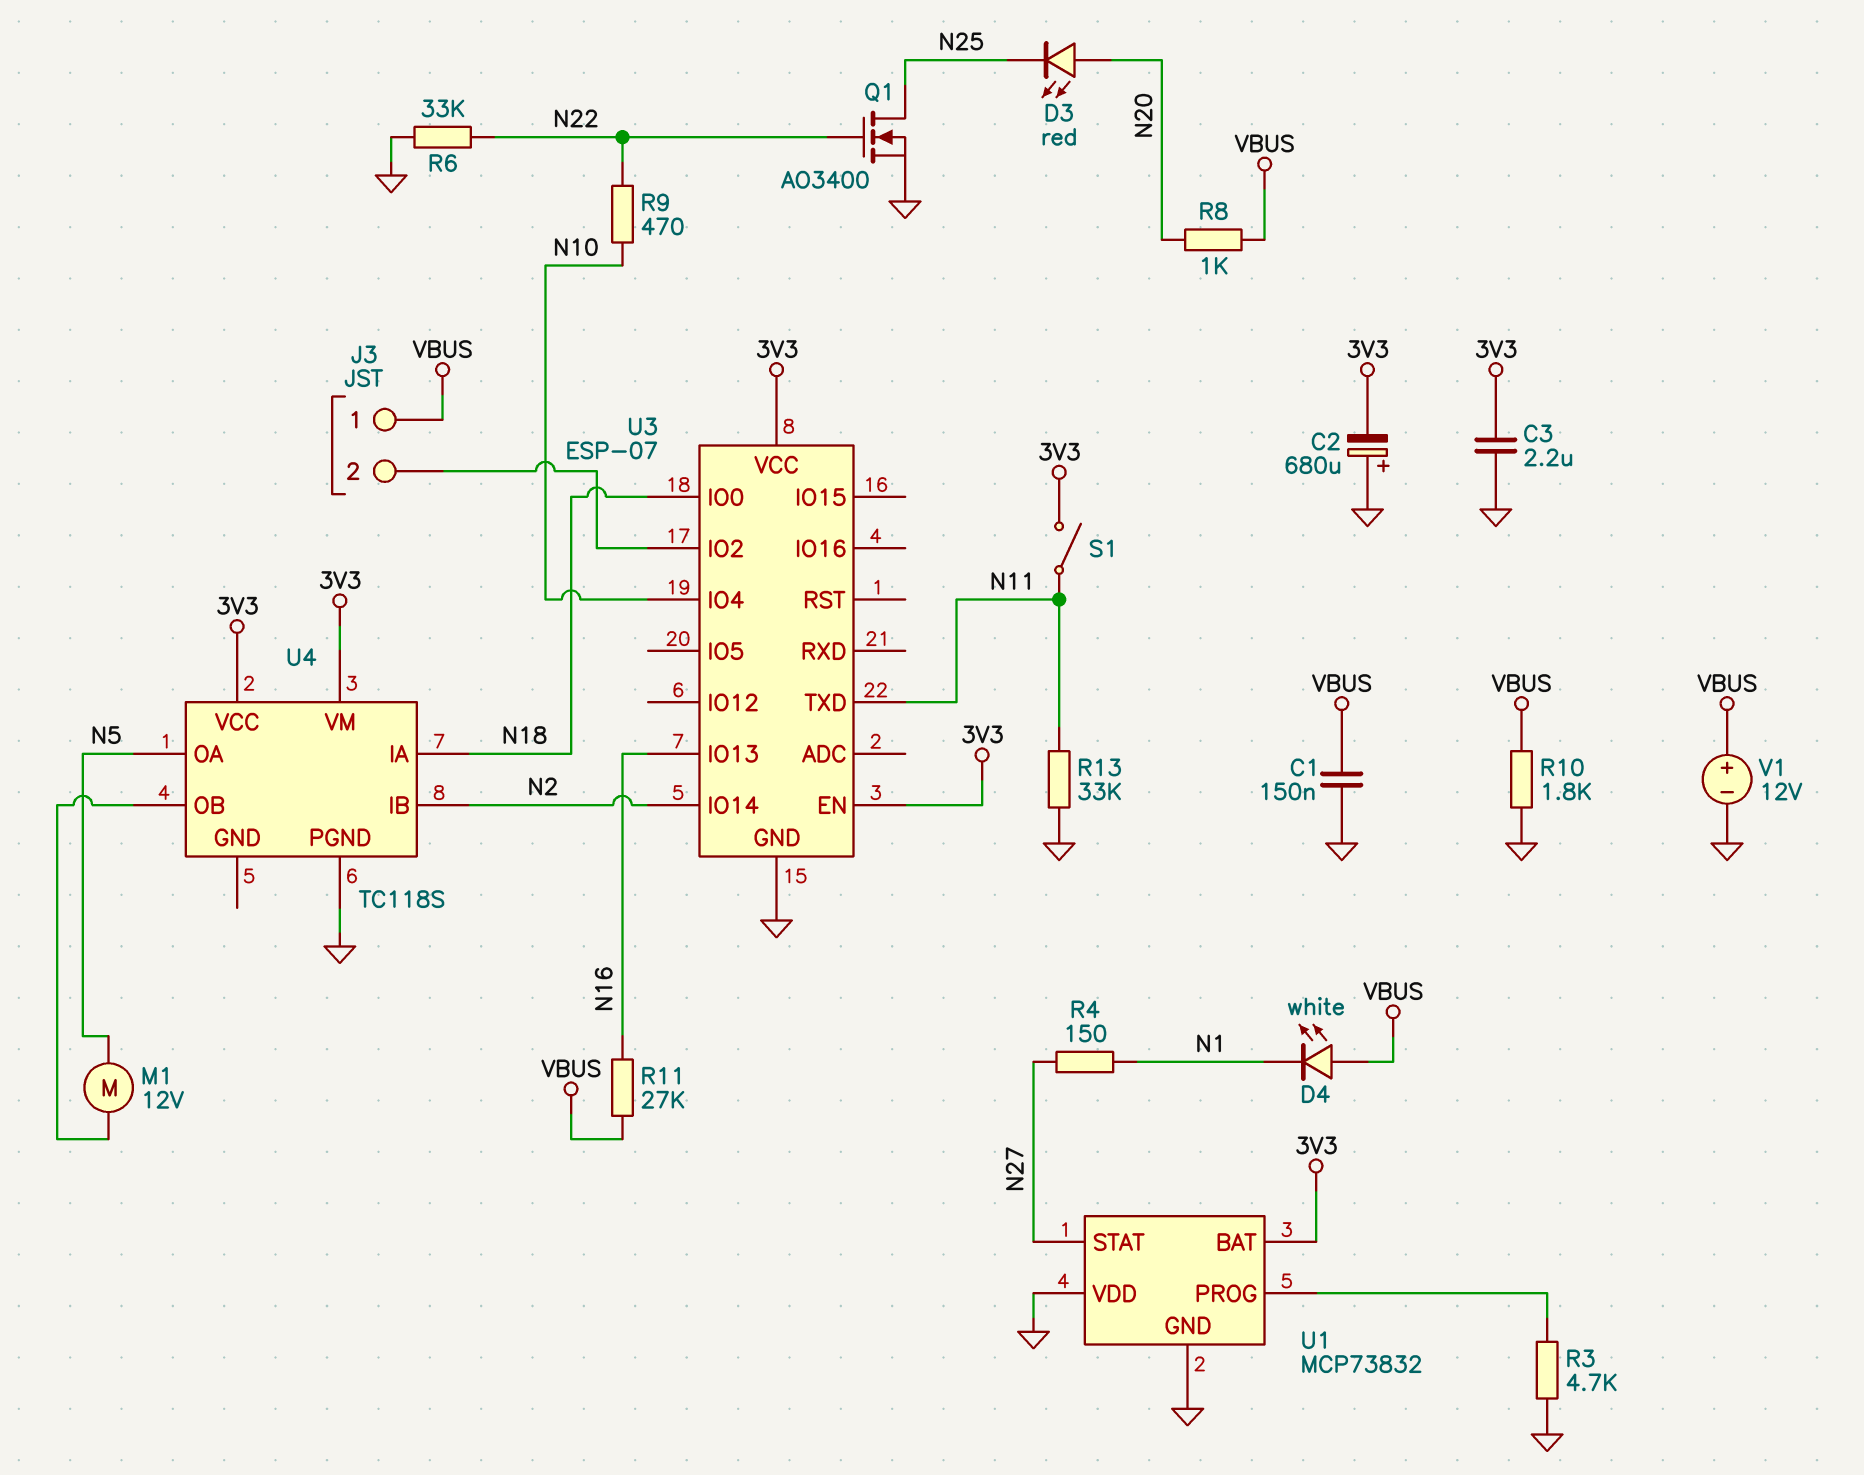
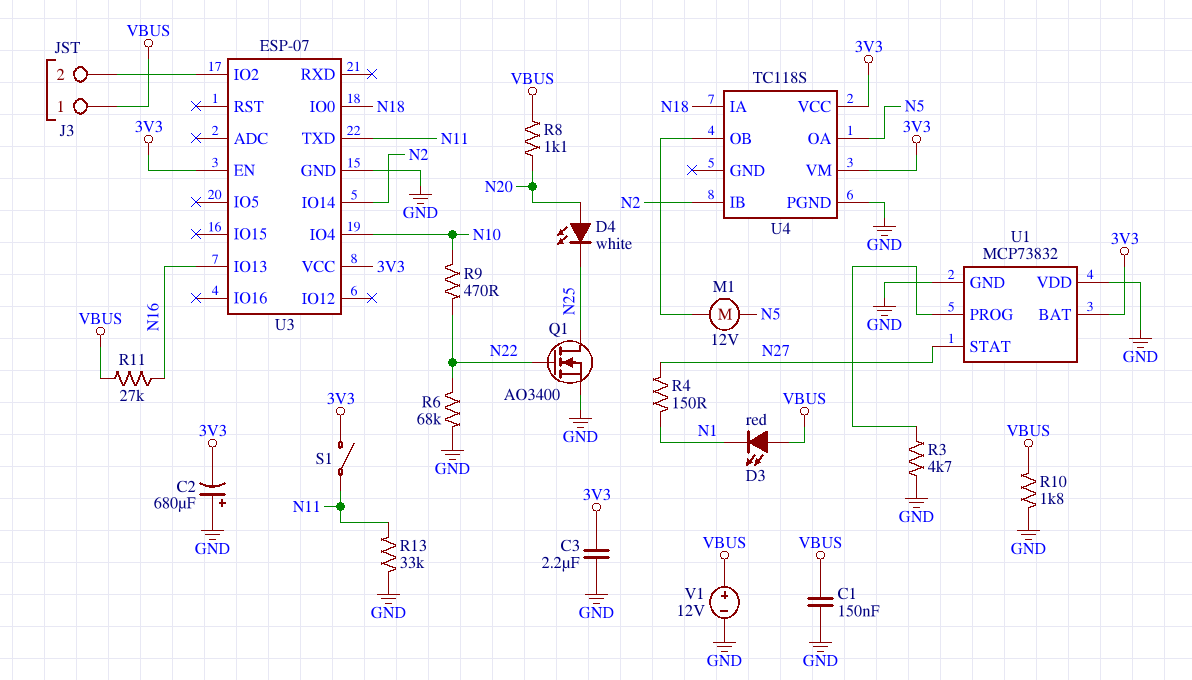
D3: LED red (A N20, K N25) -> LED red (A VBUS, K N1)
D4: LED white (A VBUS, K N1) -> LED white (A N20, K N25)
R6: 33k (GND, N22) -> 68k (GND, N22)
R8: 1k (N20, VBUS) -> 1.1k (N20, VBUS)

